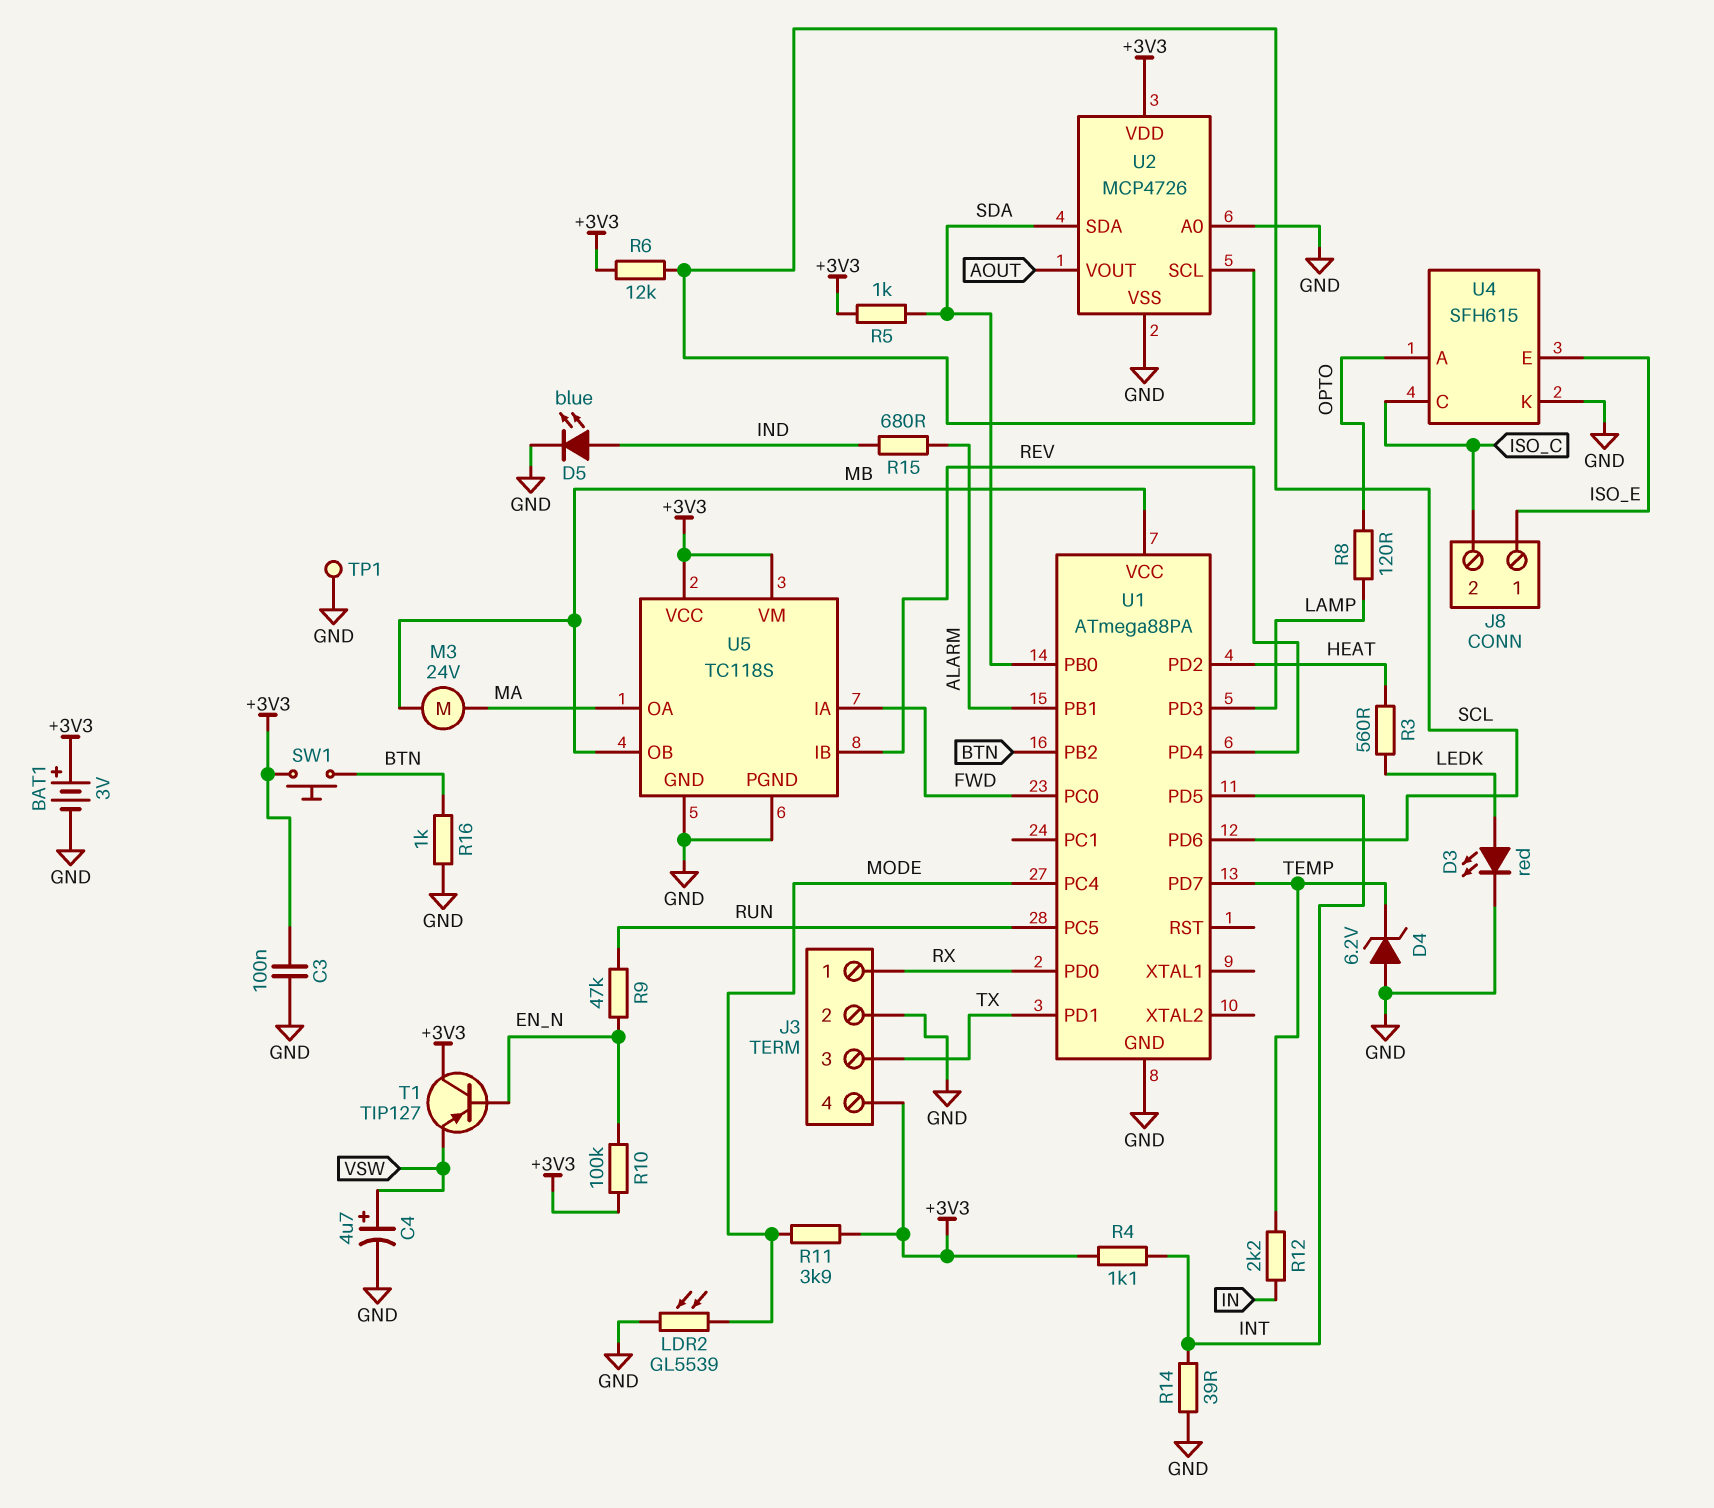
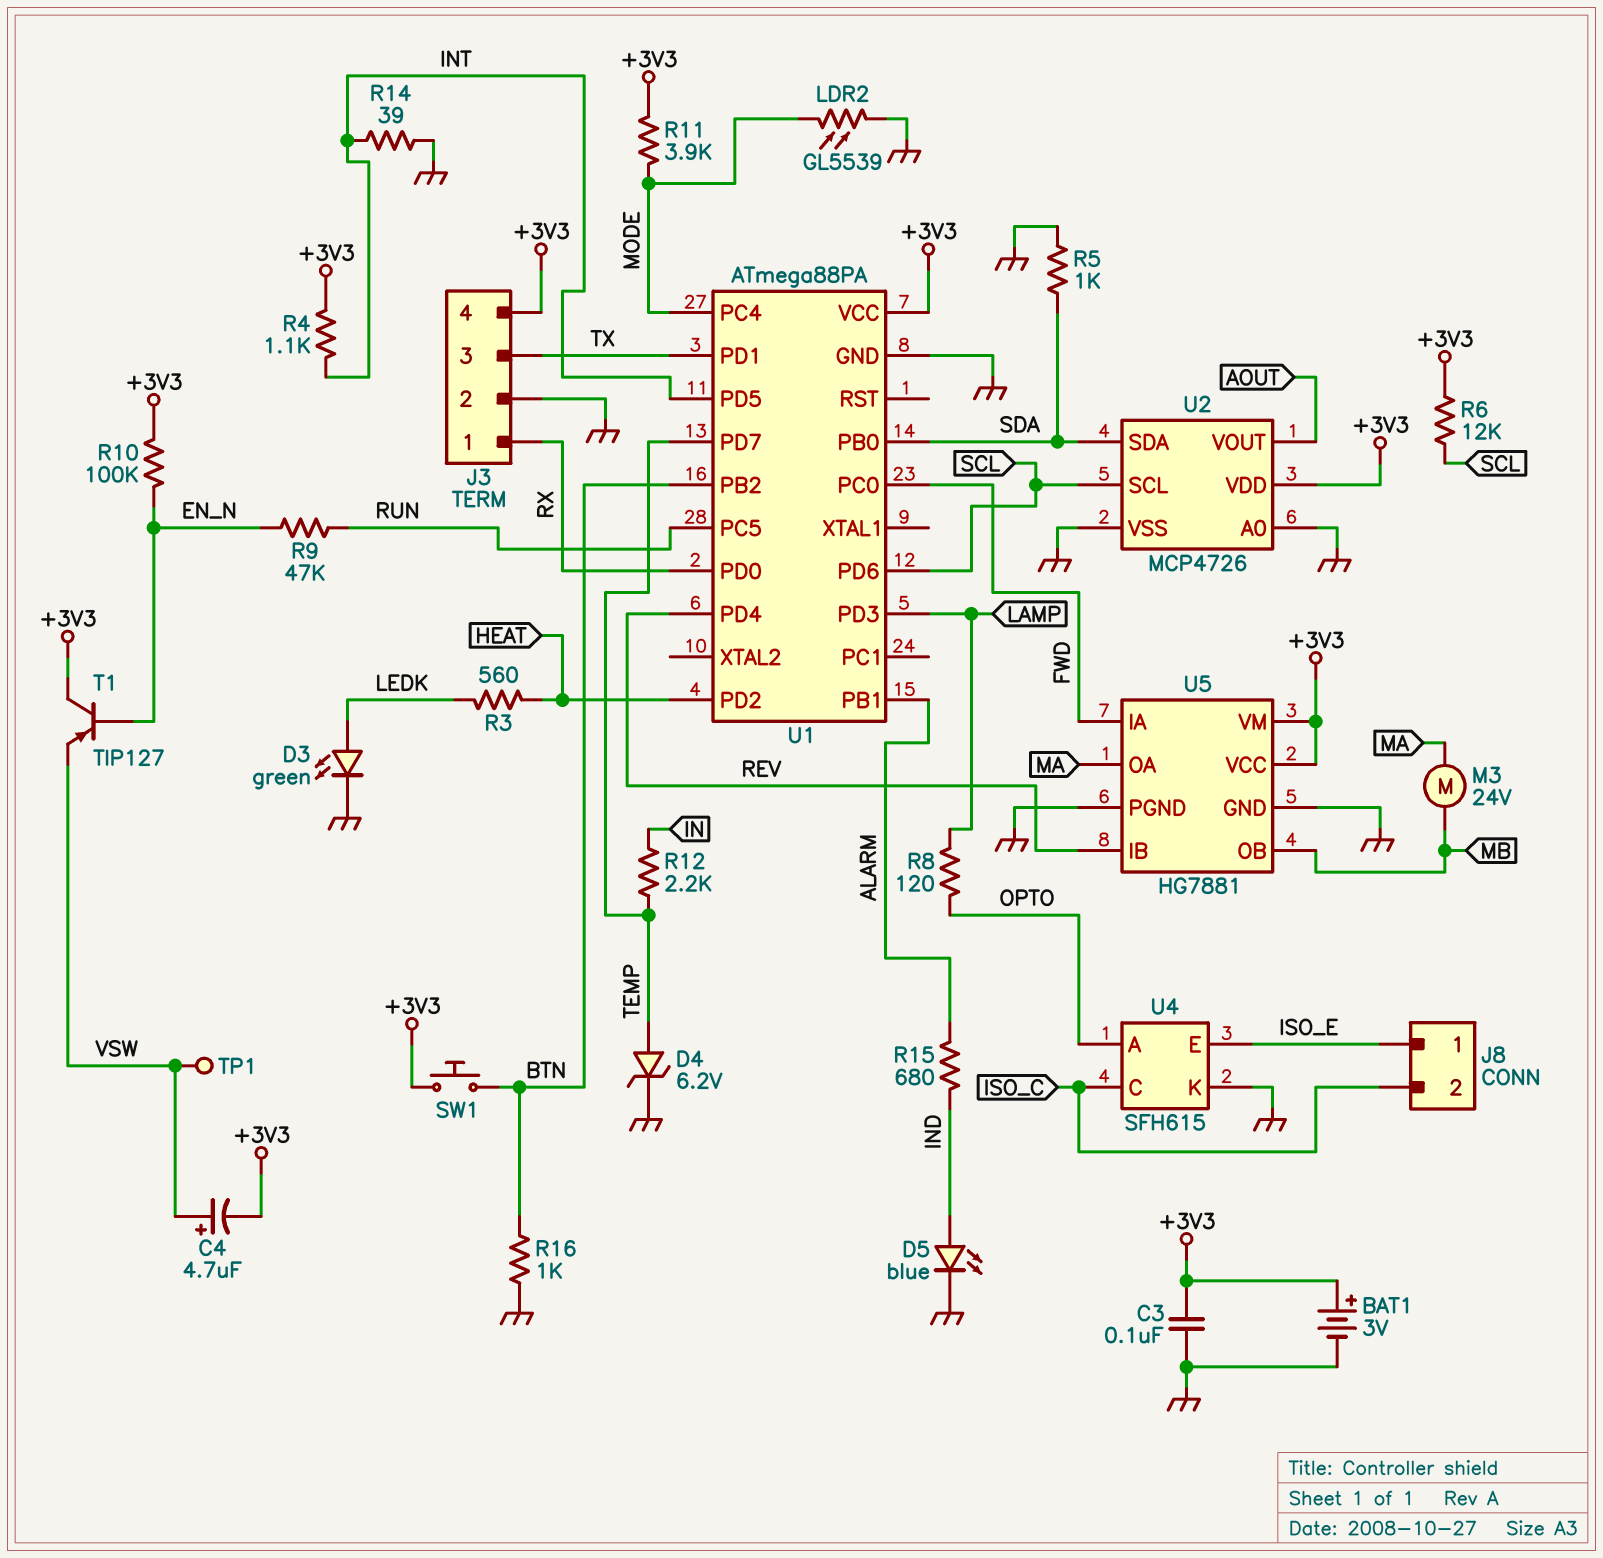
C4: 4.7uF (plus VSW, minus GND) -> 4.7uF (plus VSW, minus +3V3)
D3: LED red (A LEDK, K GND) -> LED green (A LEDK, K GND)
D4: zener 6.2V (A GND, K TEMP) -> zener 6.2V (A TEMP, K GND)
R5: 1k (+3V3, SDA) -> 1k (GND, SDA)
TP1: test point (GND) -> test point (VSW)
U1 pin VCC: MB -> +3V3
U5: TC118S -> HG7881

